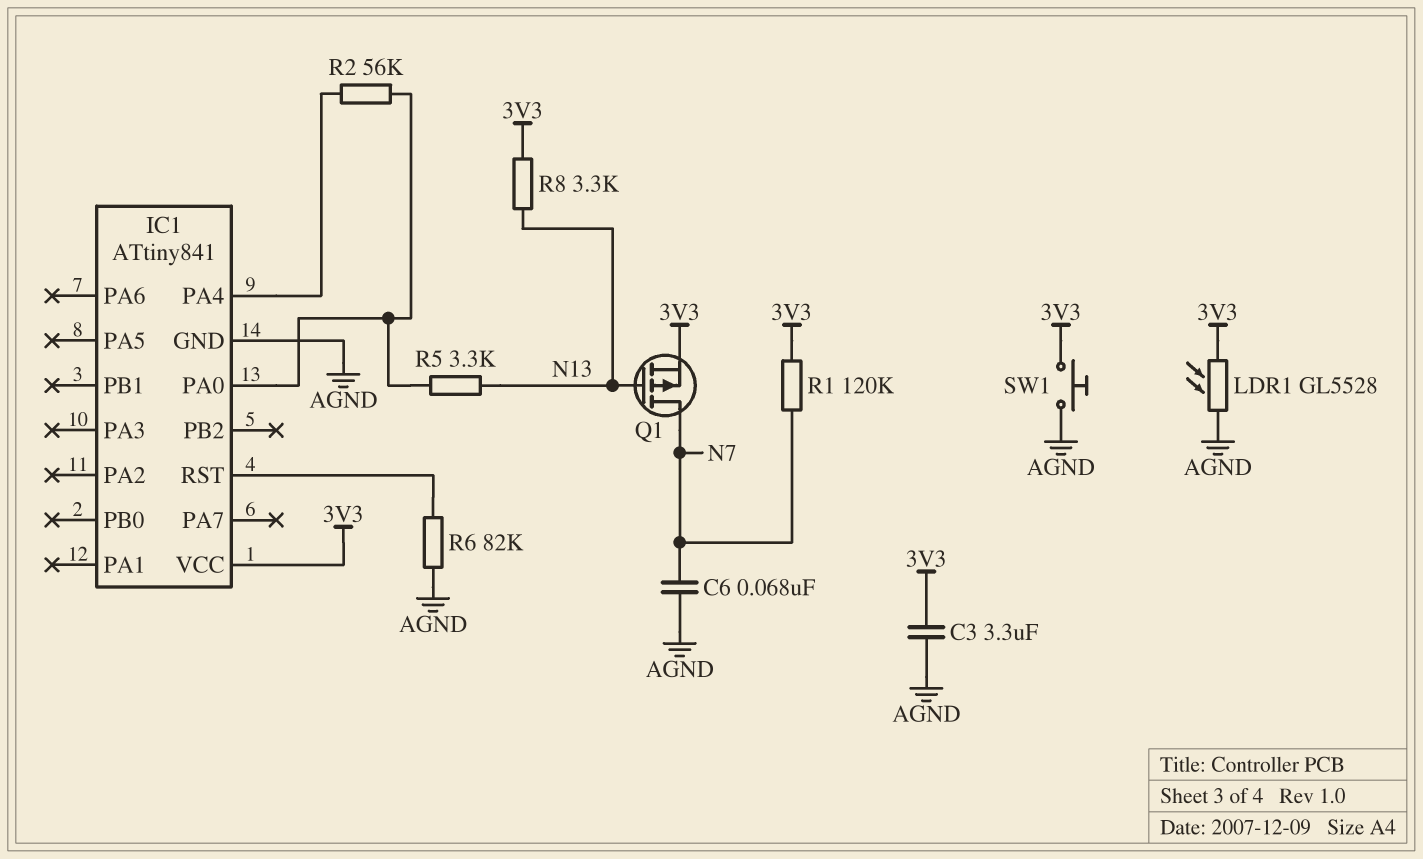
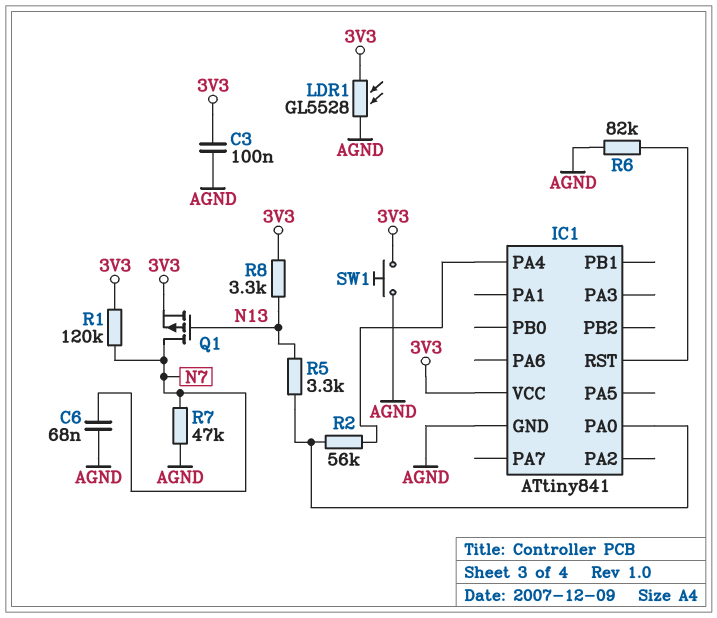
C3: 3.3uF (3V3, AGND) -> 100nF (3V3, AGND)
R7: none -> 47k (AGND, N7)

